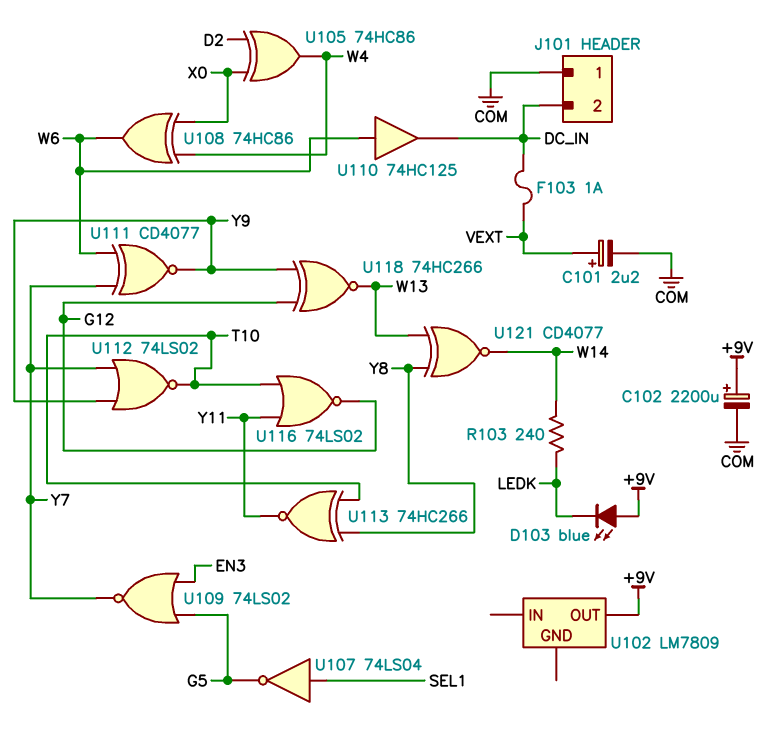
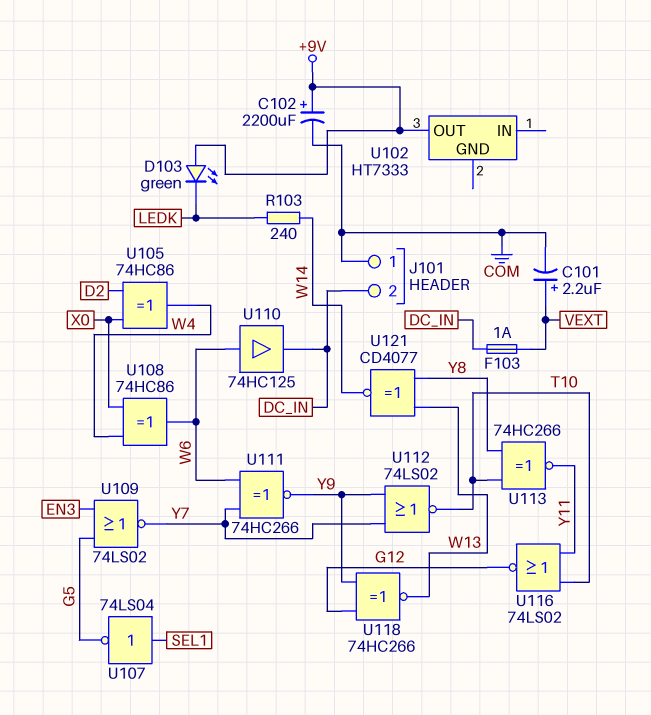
D103: LED blue (A +9V, K LEDK) -> LED green (A +9V, K LEDK)
U102: LM7809 -> HT7333
U111: XNOR CD4077 (in W6, in Y7, out Y9) -> XNOR 74HC266 (in W6, in Y7, out Y9)

